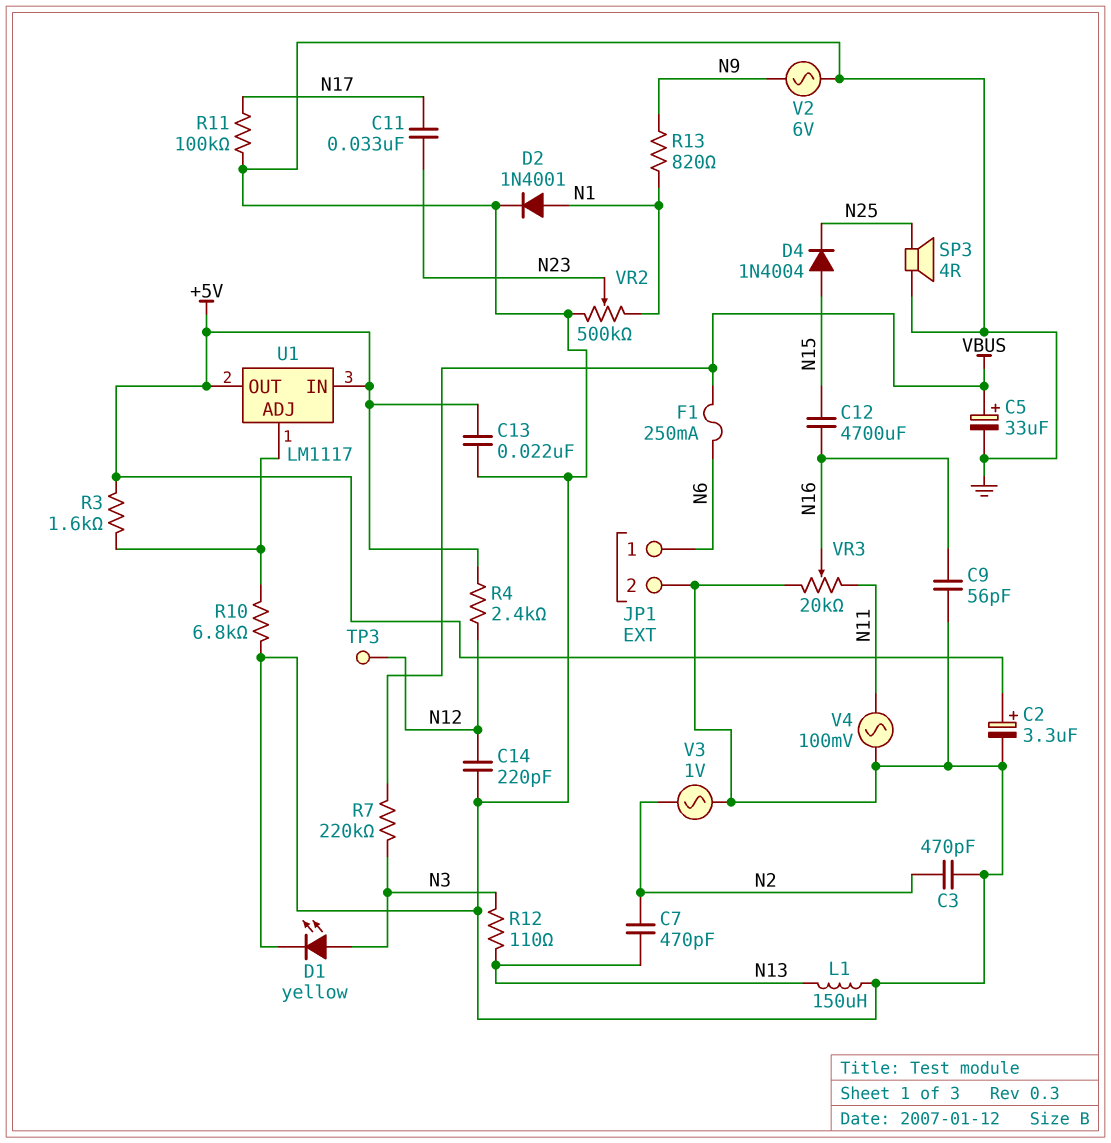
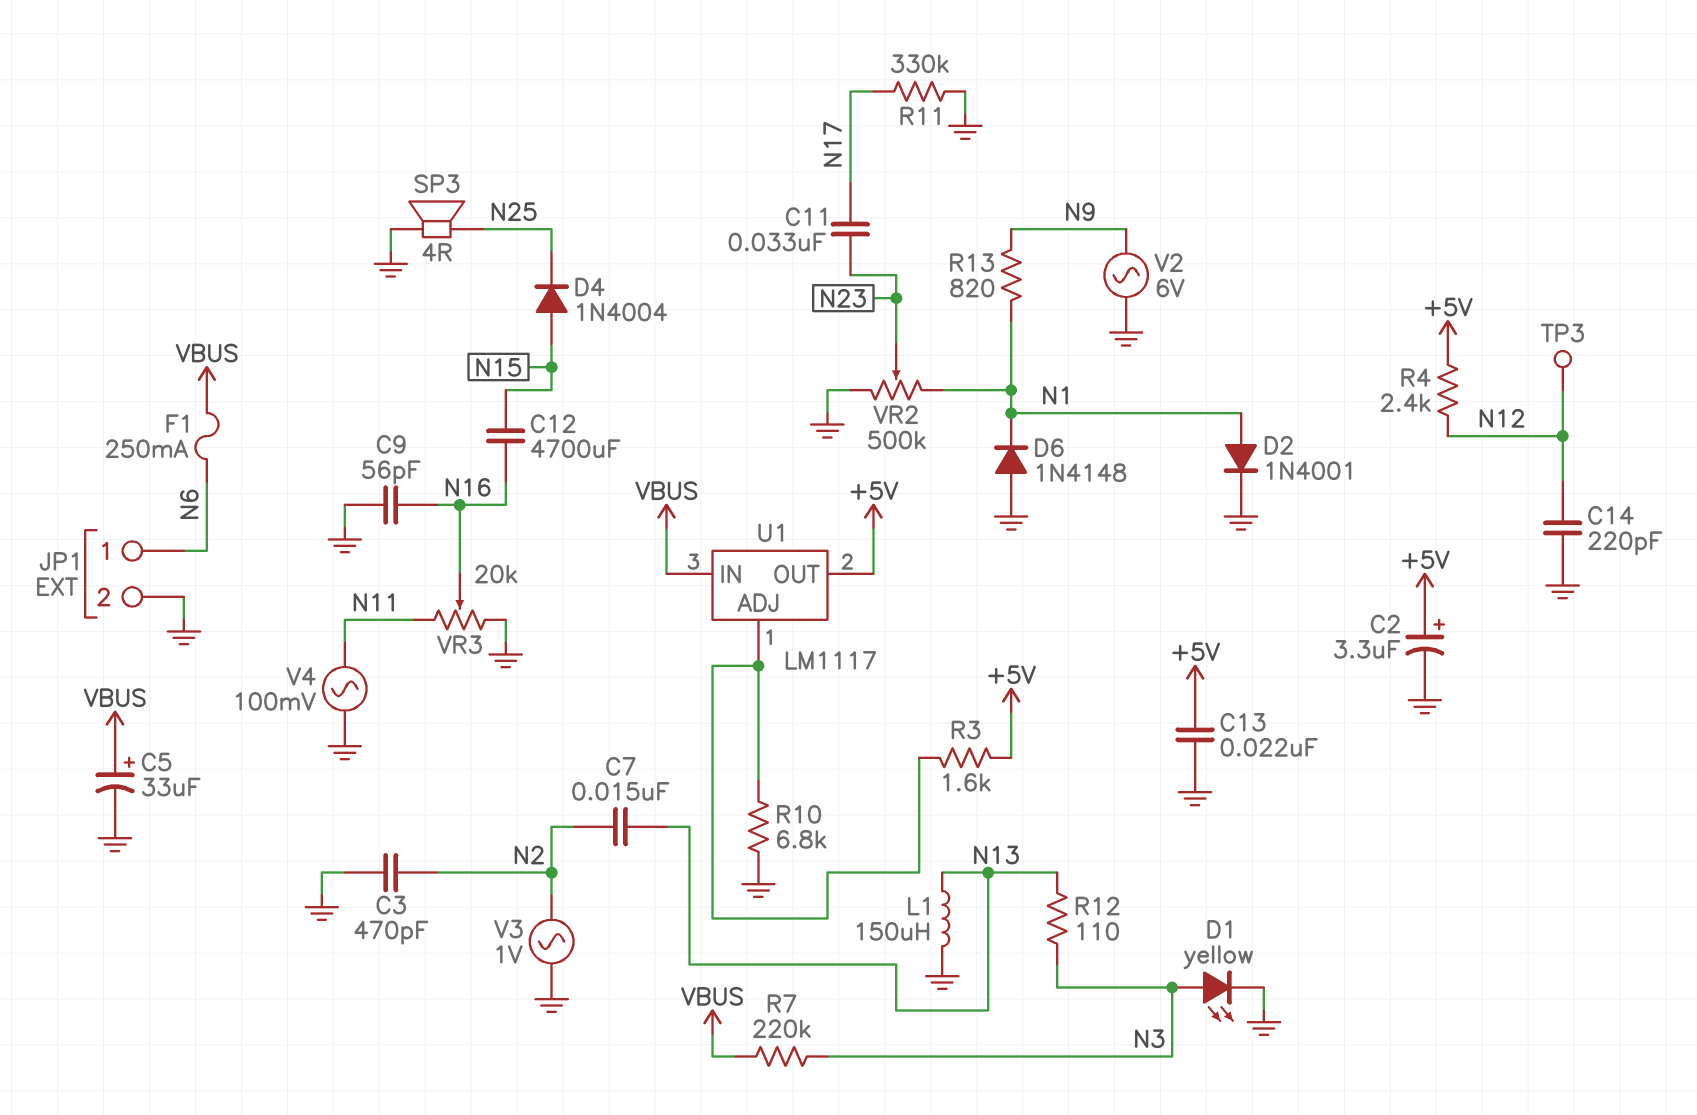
C7: 470pF (N2, N13) -> 15nF (N2, N13)
D6: none -> diode 1N4148 (A GND, K N1)
R11: 100k (GND, N17) -> 330k (GND, N17)
U1 pin IN: +5V -> VBUS

